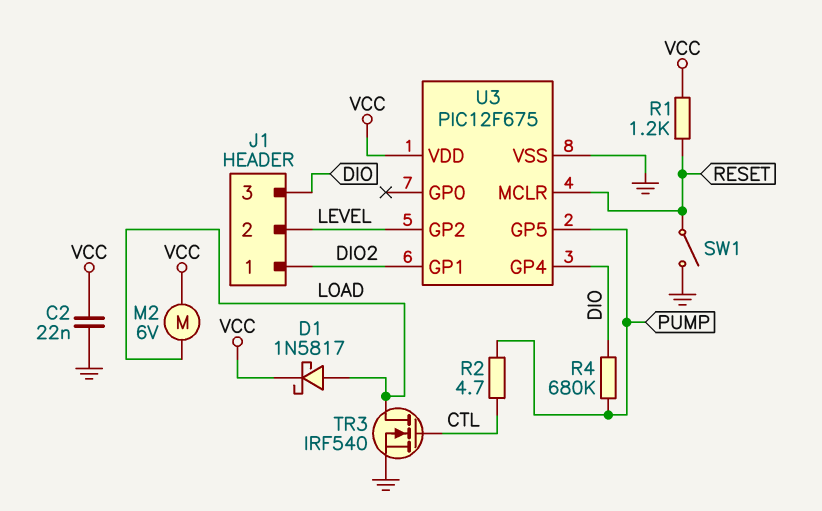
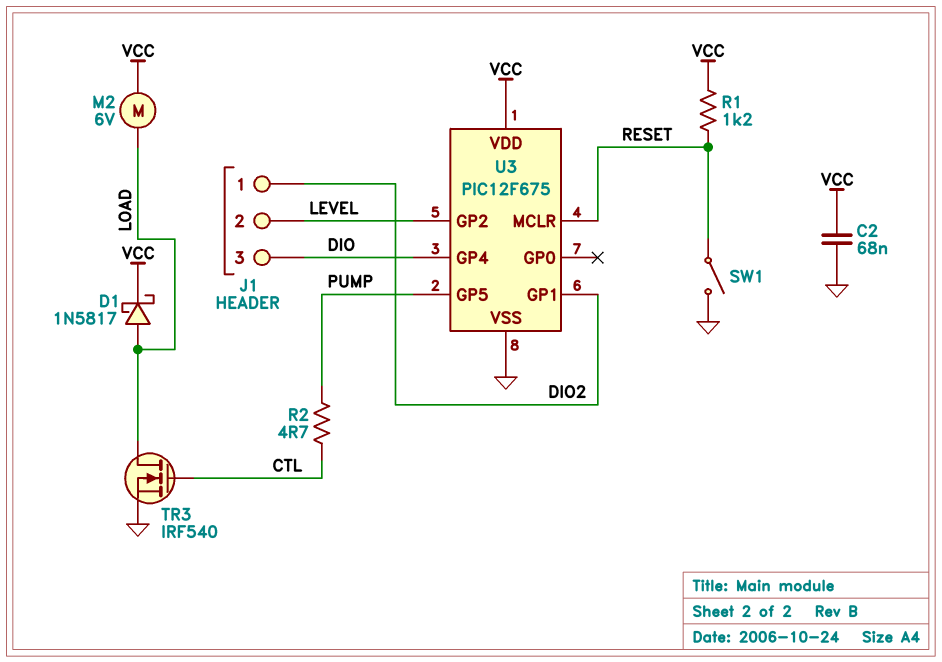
C2: 22nF (GND, VCC) -> 68nF (GND, VCC)
R4: 680k (DIO, PUMP) -> none

